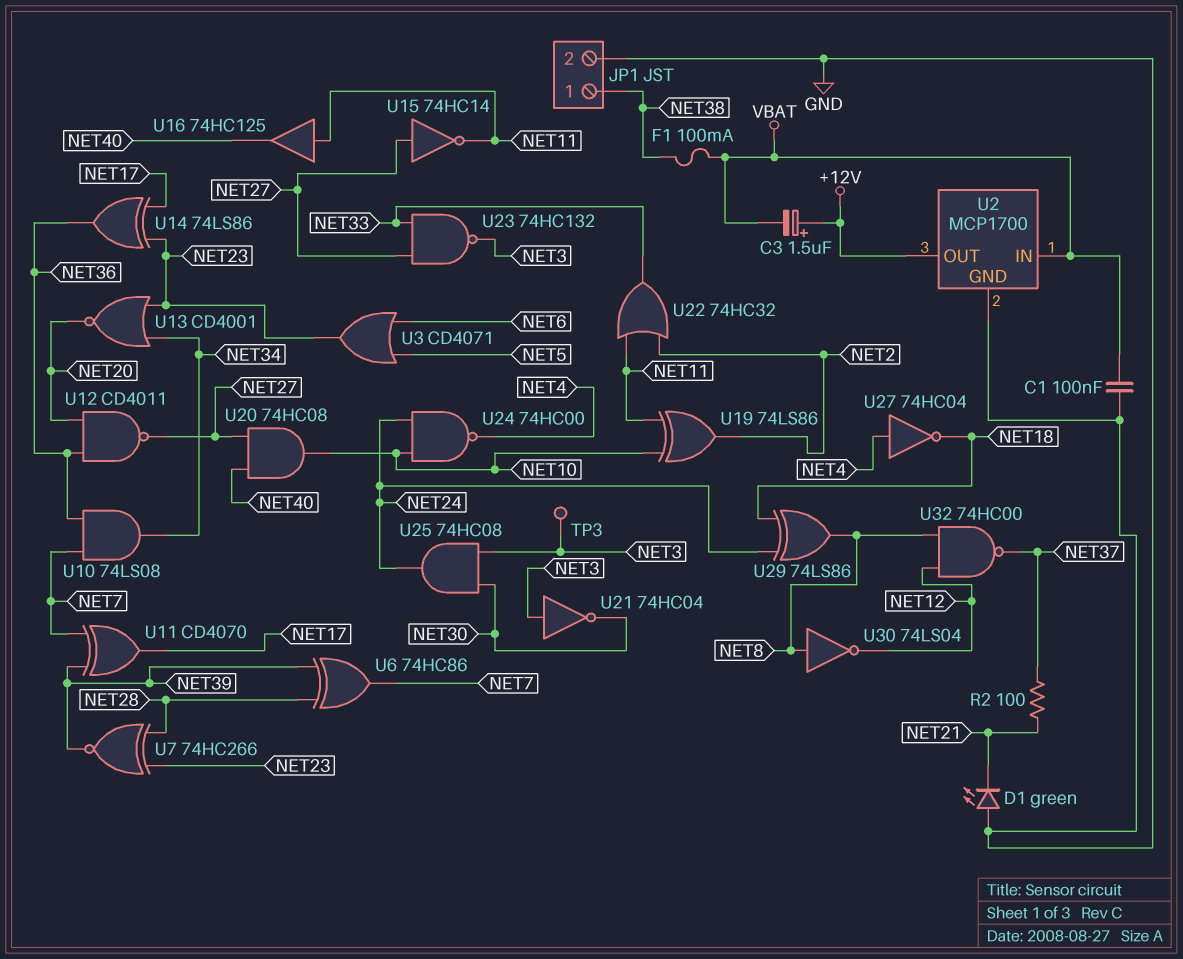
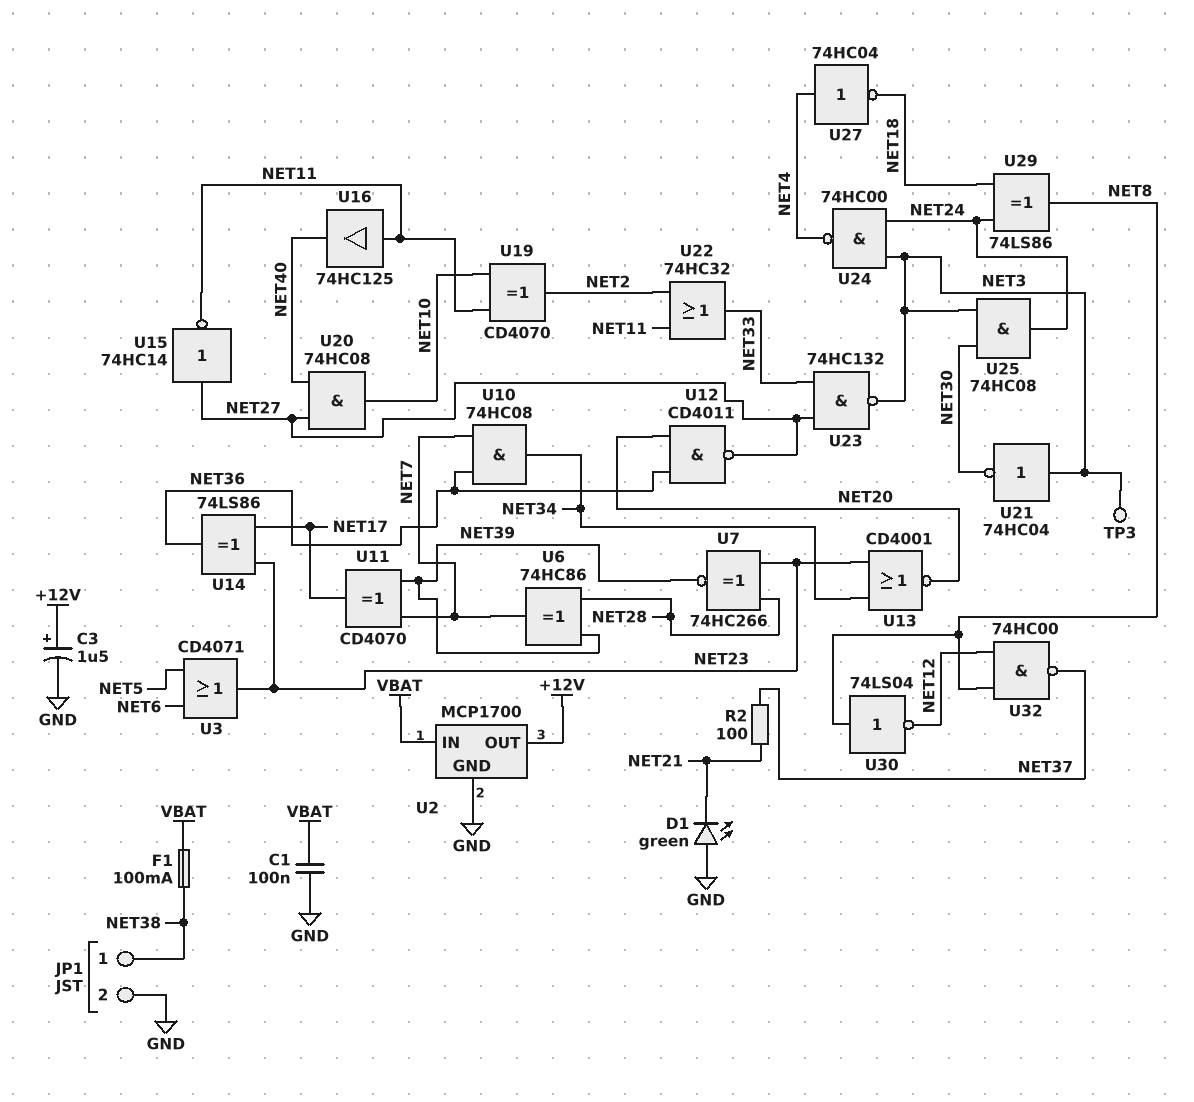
C3: 1.5uF (plus +12V, minus VBAT) -> 1.5uF (plus +12V, minus GND)
U10: AND 74LS08 (in NET7, in NET36, out NET34) -> AND 74HC08 (in NET7, in NET36, out NET34)
U19: XOR 74LS86 (in NET10, in NET11, out NET2) -> XOR CD4070 (in NET10, in NET11, out NET2)
U24: NAND 74HC00 (in NET10, in NET24, out NET4) -> NAND 74HC00 (in NET3, in NET24, out NET4)

